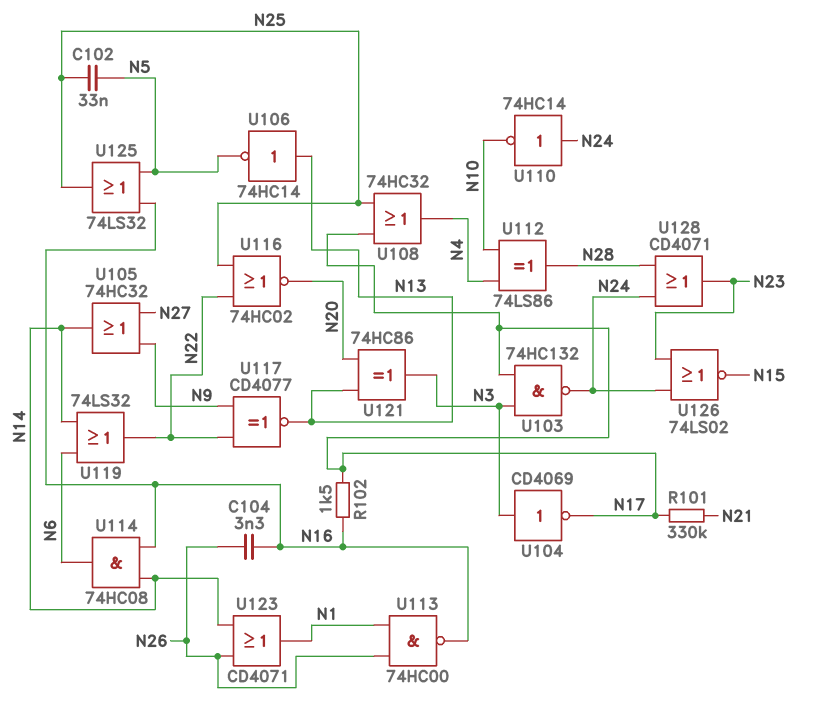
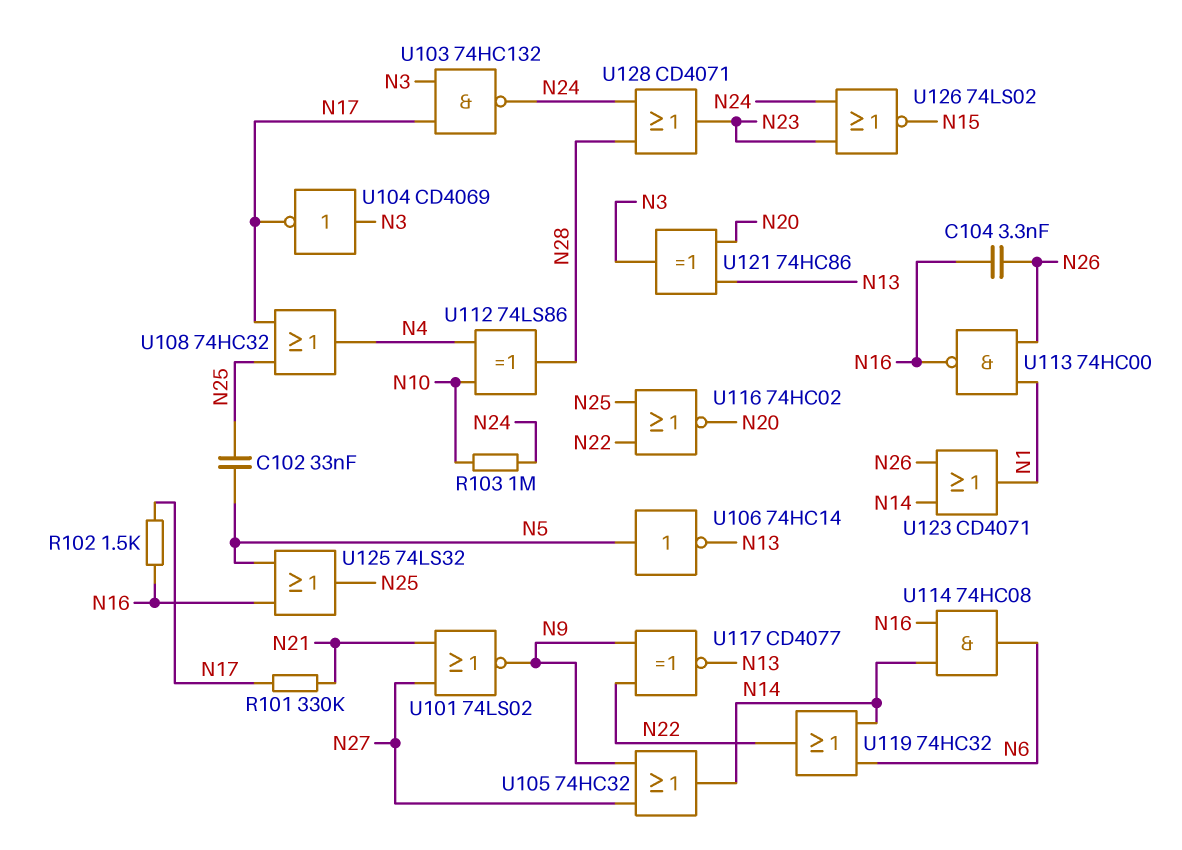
R103: none -> 1M (N10, N24)
U101: none -> NOR 74LS02 (in N21, in N27, out N9)
U106: NOT 74HC14 (in N13, out N5) -> NOT 74HC14 (in N5, out N13)
U110: NOT 74HC14 (in N24, out N10) -> none
U119: OR 74LS32 (in N6, in N14, out N22) -> OR 74HC32 (in N6, in N14, out N22)

